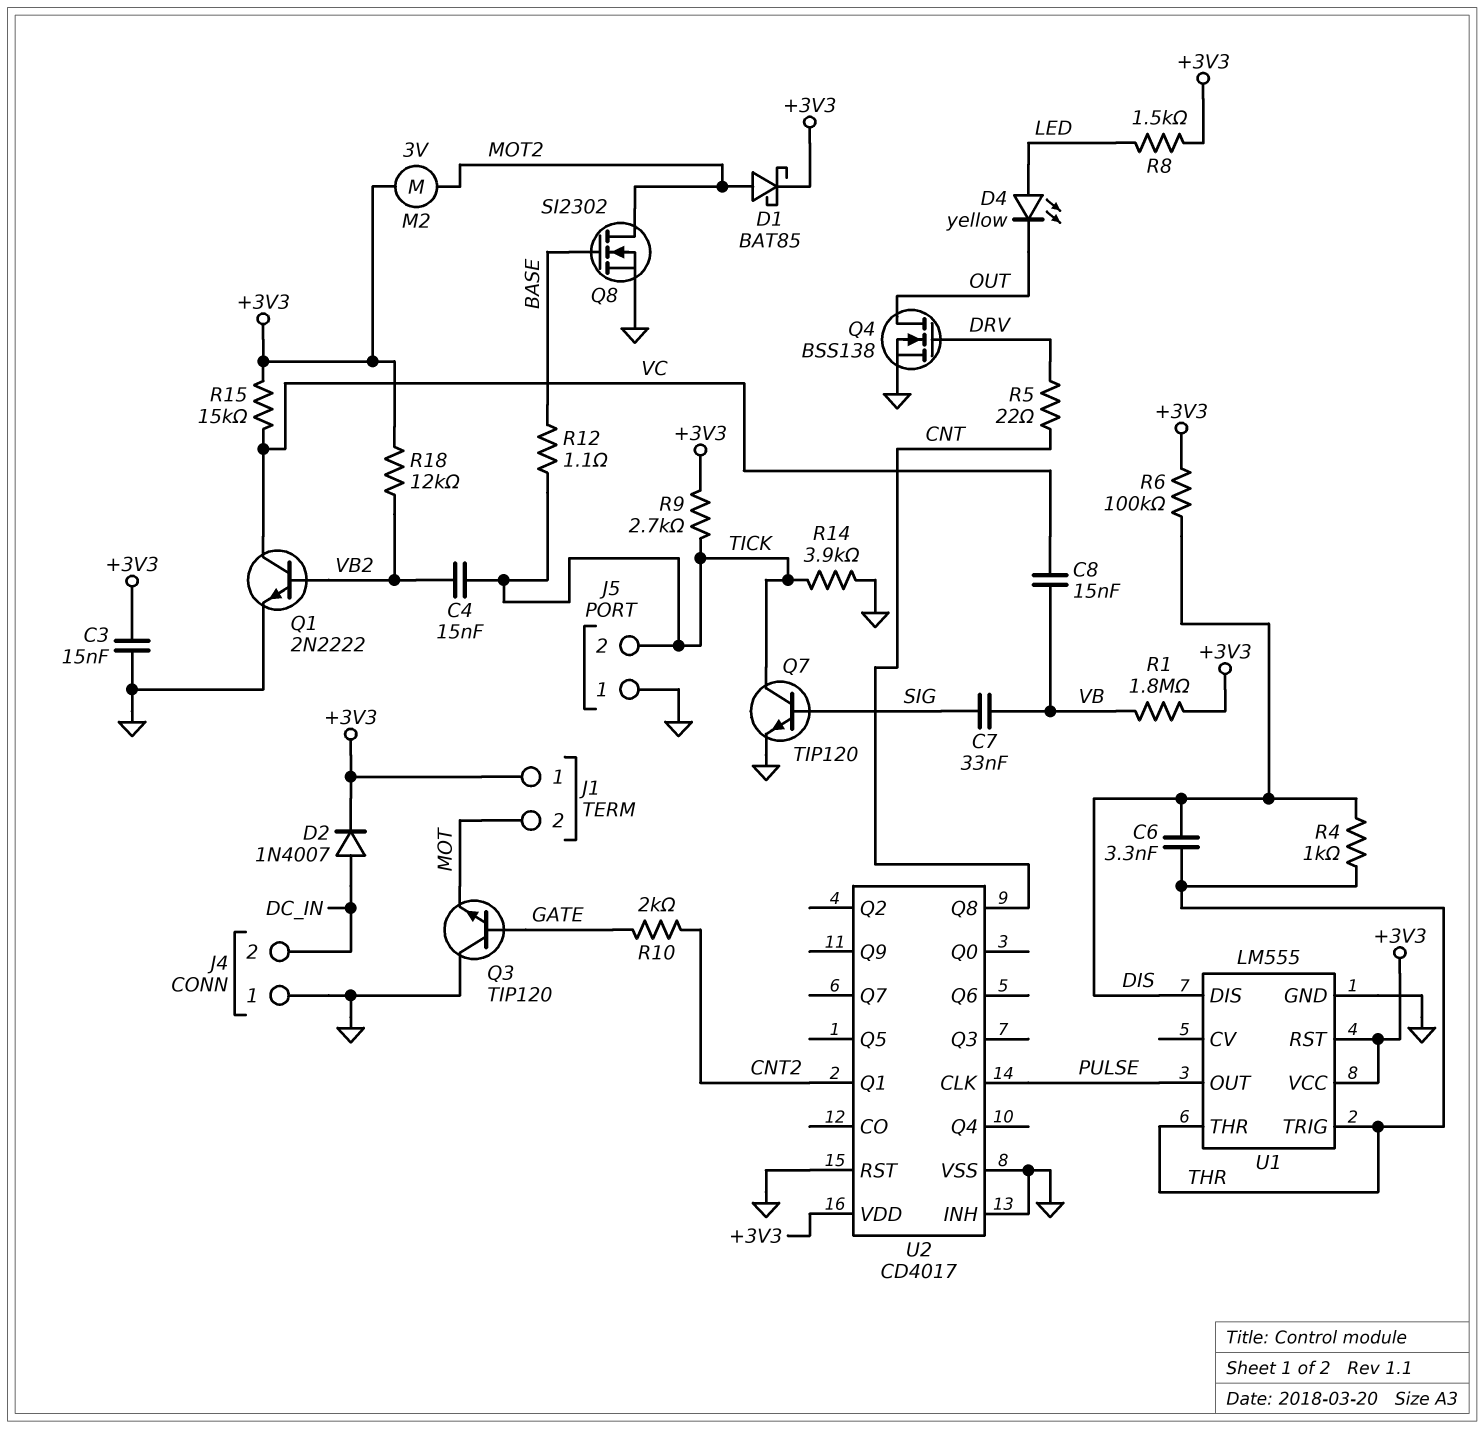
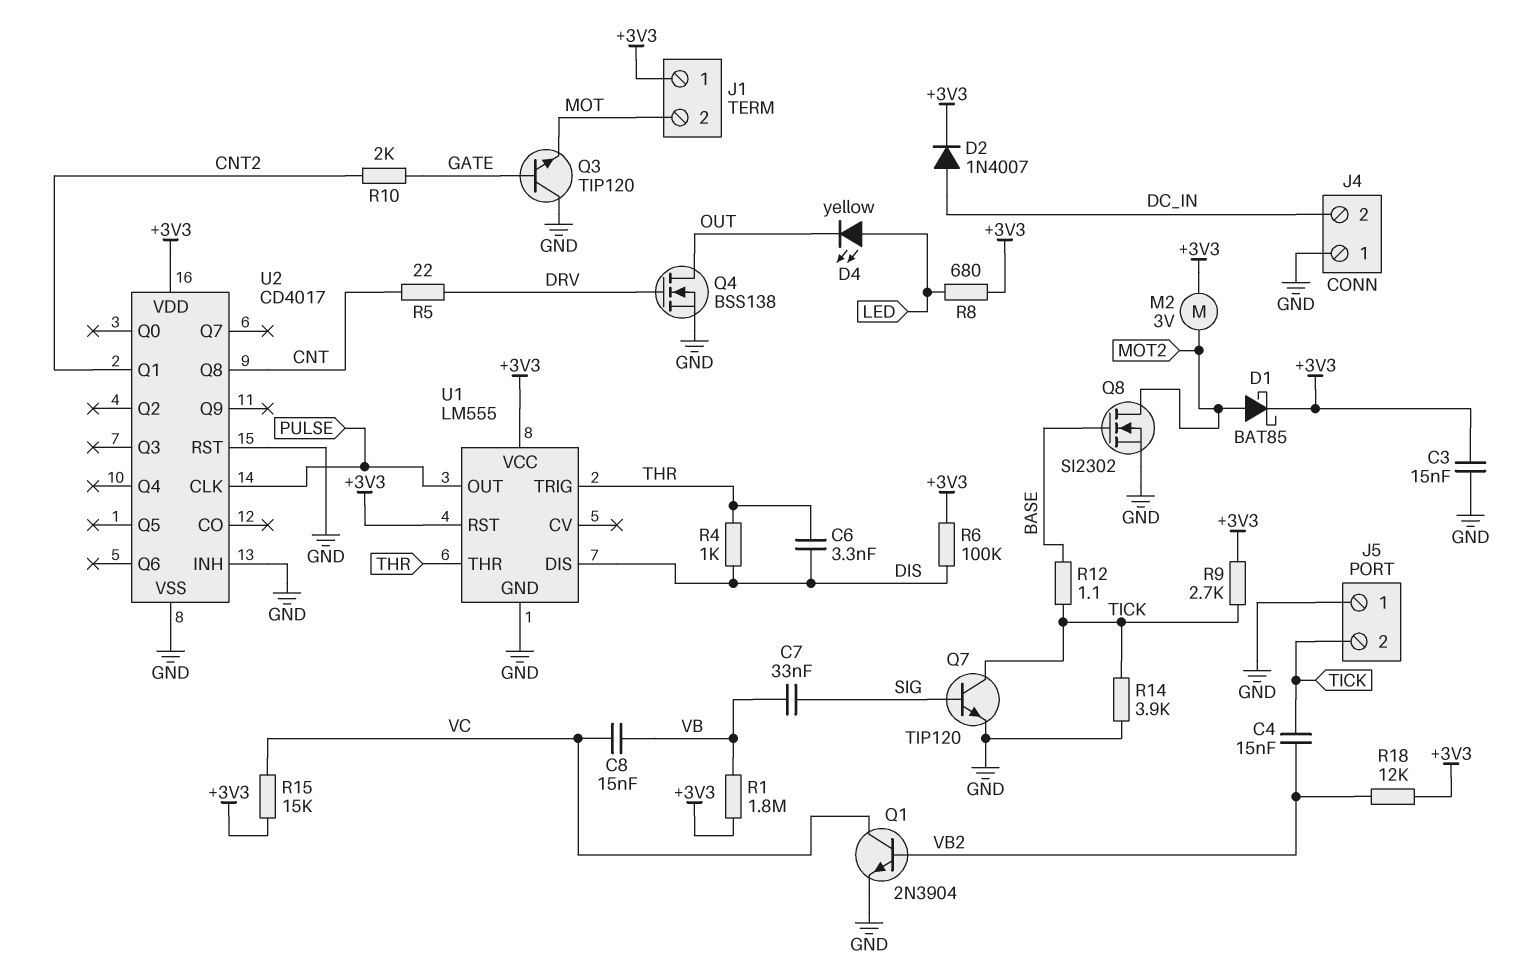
Q1: NPN 2N2222 (B VB2, C VC, E GND) -> NPN 2N3904 (B VB2, C VC, E GND)
R8: 1.5k (+3V3, LED) -> 680 (+3V3, LED)

